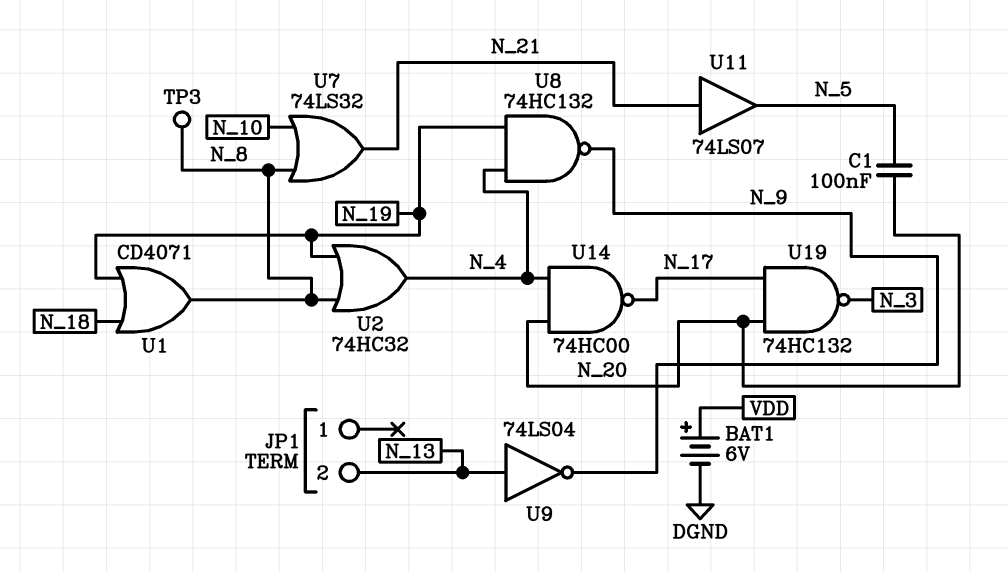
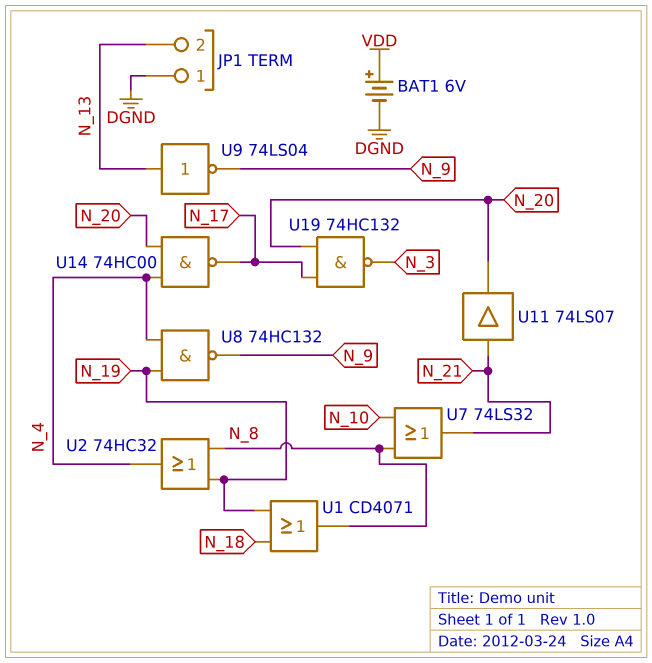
C1: 100nF (N_5, N_20) -> none
JP1 pin 1: none -> DGND
TP3: test point (N_8) -> none
U11: buffer 74LS07 (in N_21, out N_5) -> buffer 74LS07 (in N_21, out N_20)

